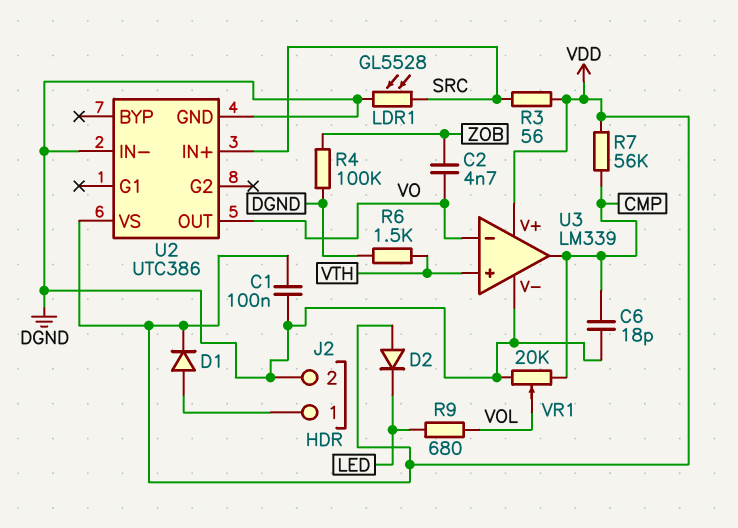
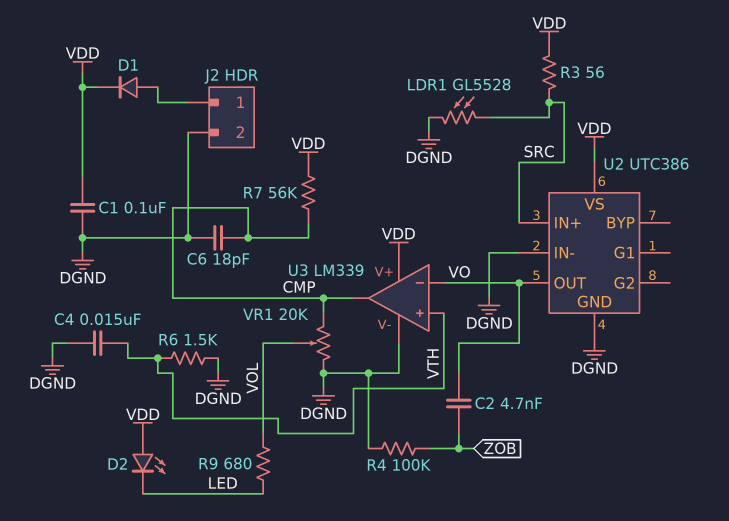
C4: none -> 15nF (DGND, VTH)
D2: diode (A VDD, K LED) -> LED (A VDD, K LED)

